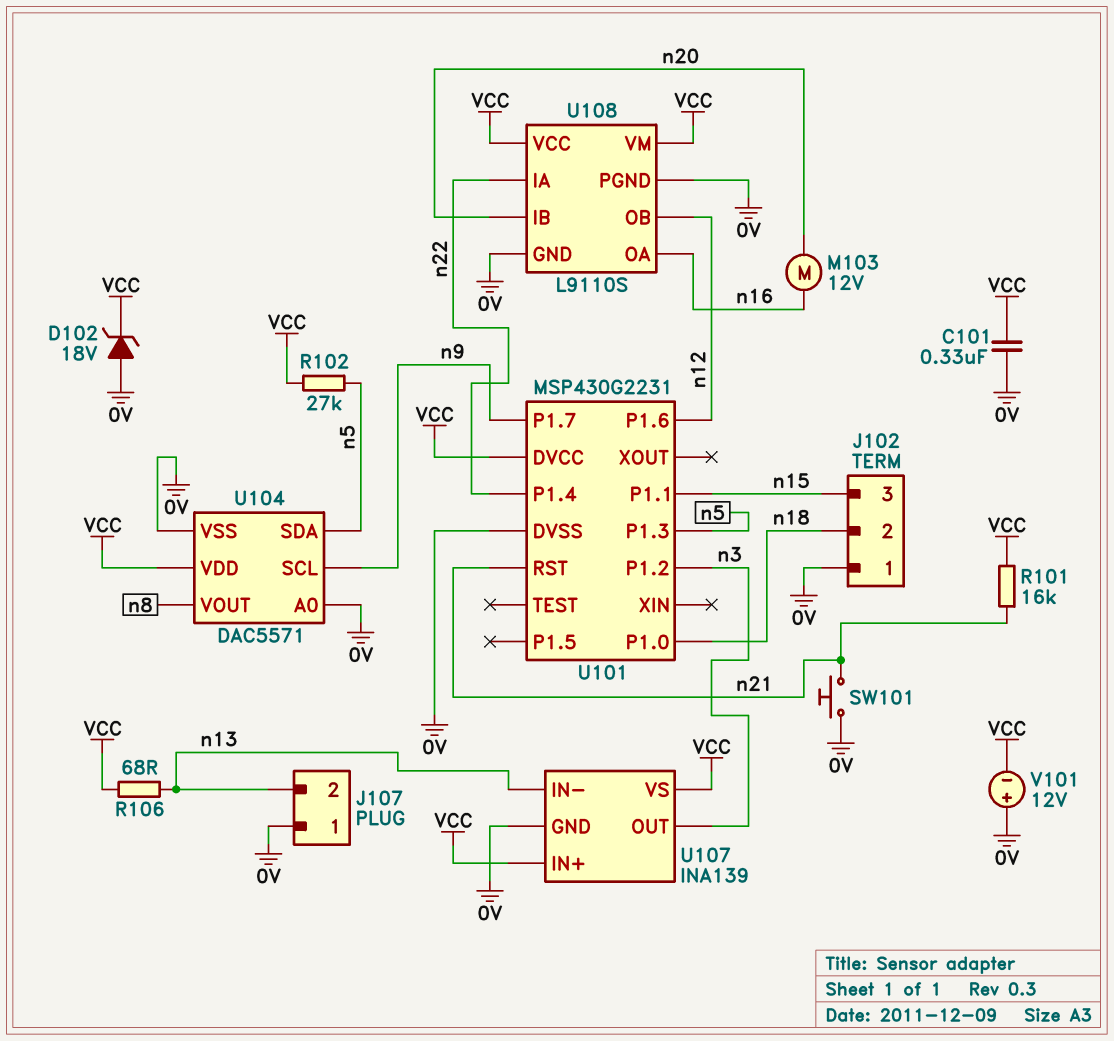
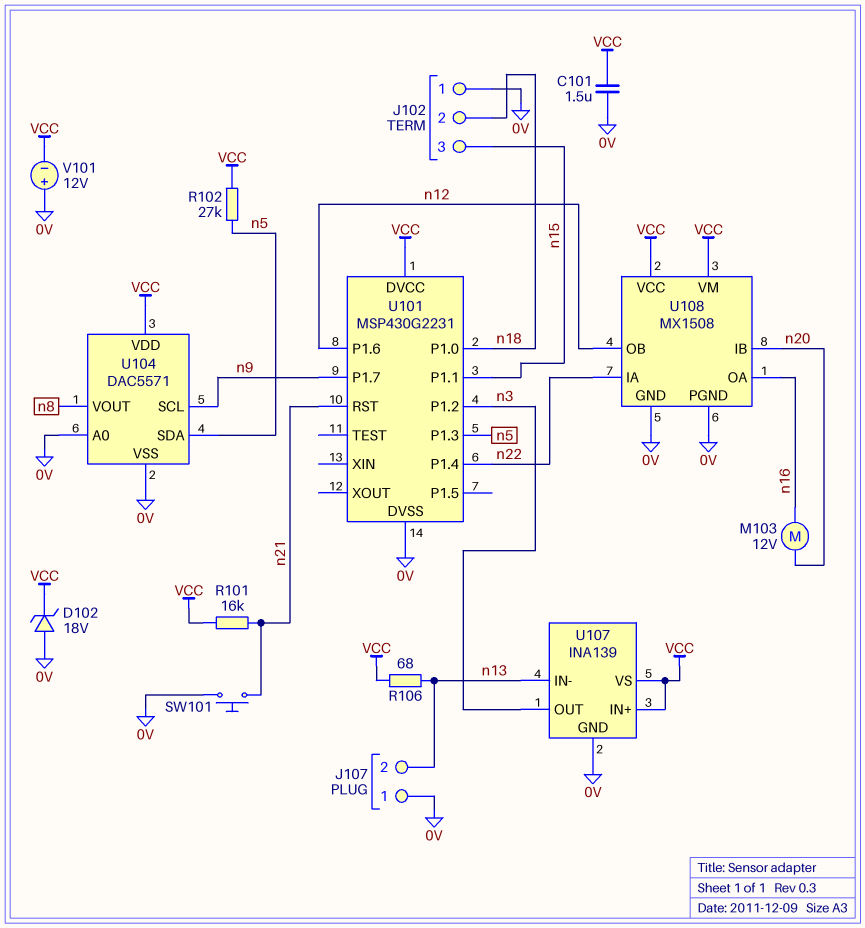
C101: 330nF (0V, VCC) -> 1.5uF (0V, VCC)
U108: L9110S -> MX1508

